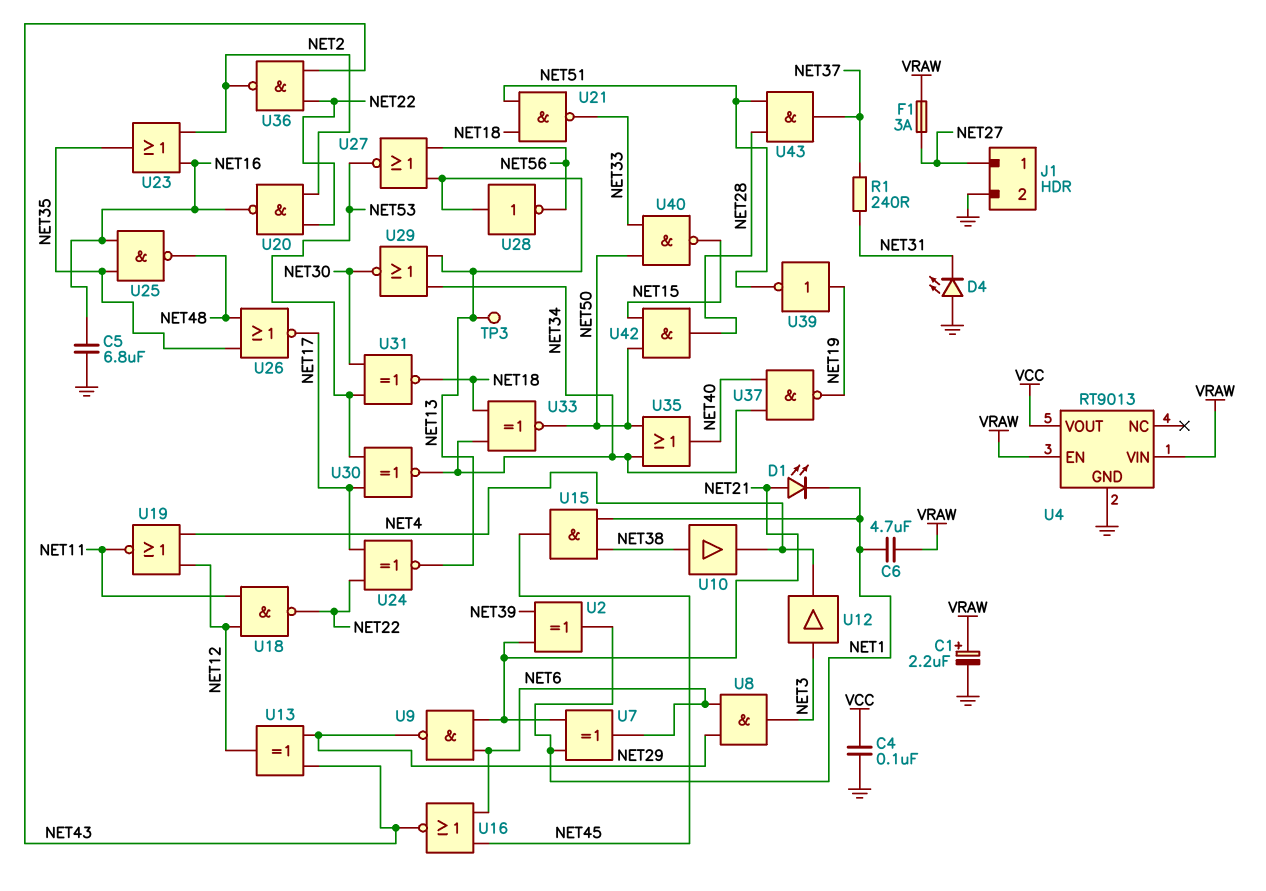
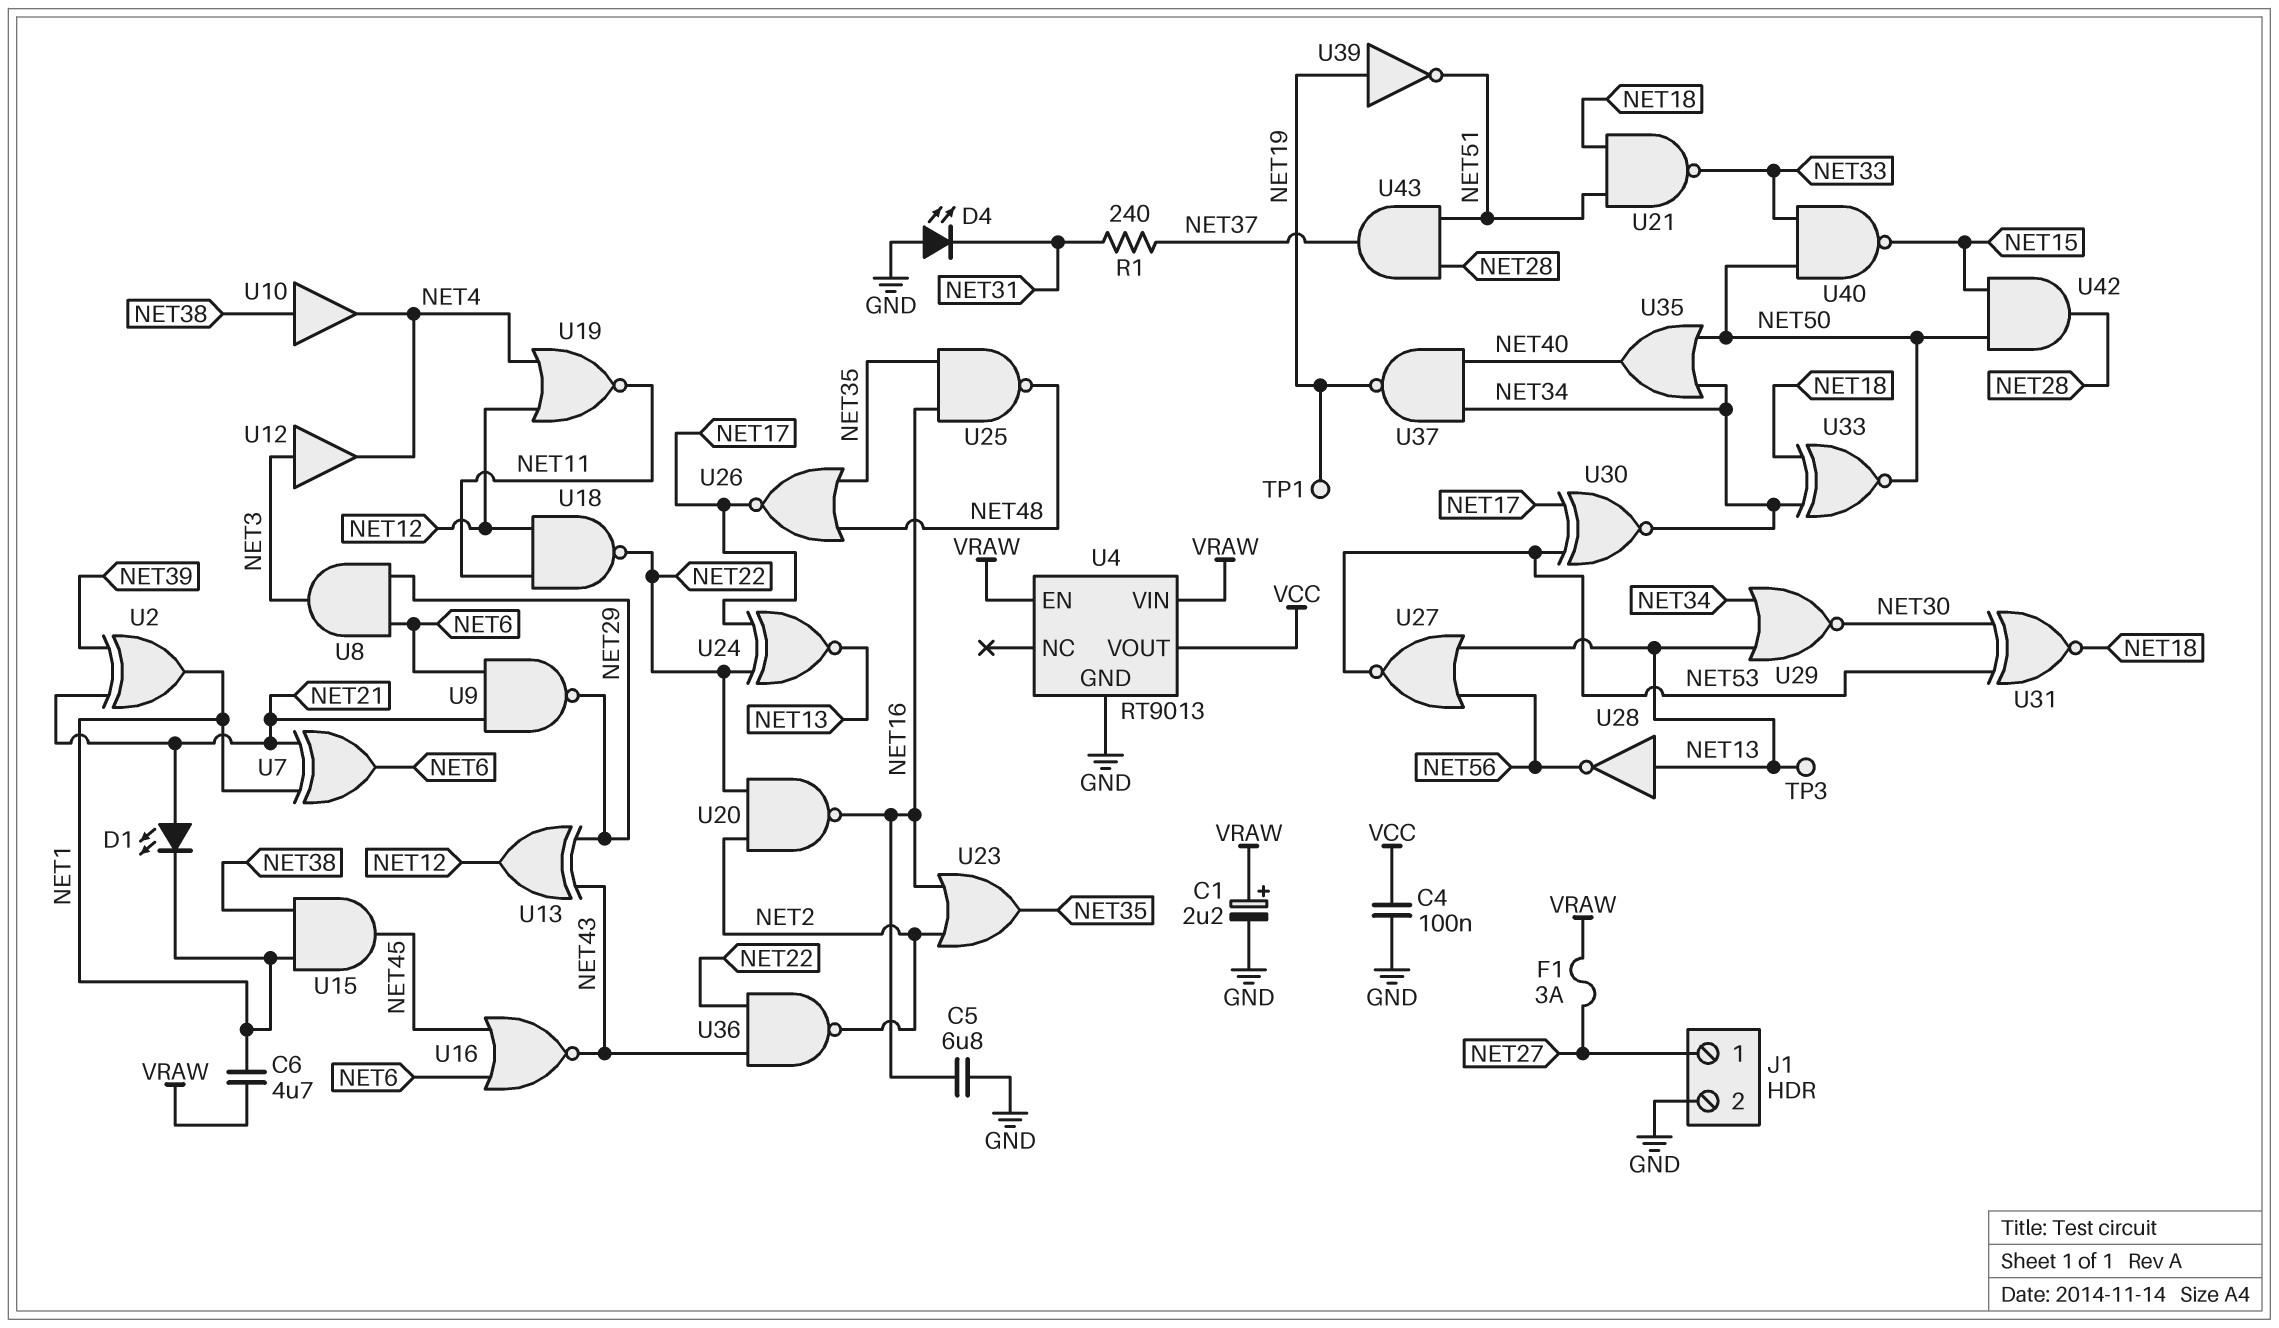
TP1: none -> test point (NET19)

